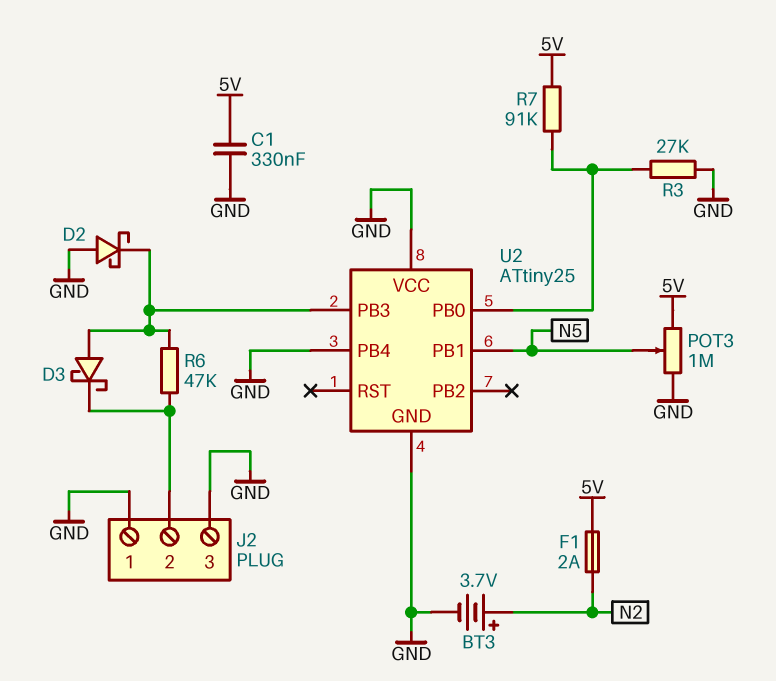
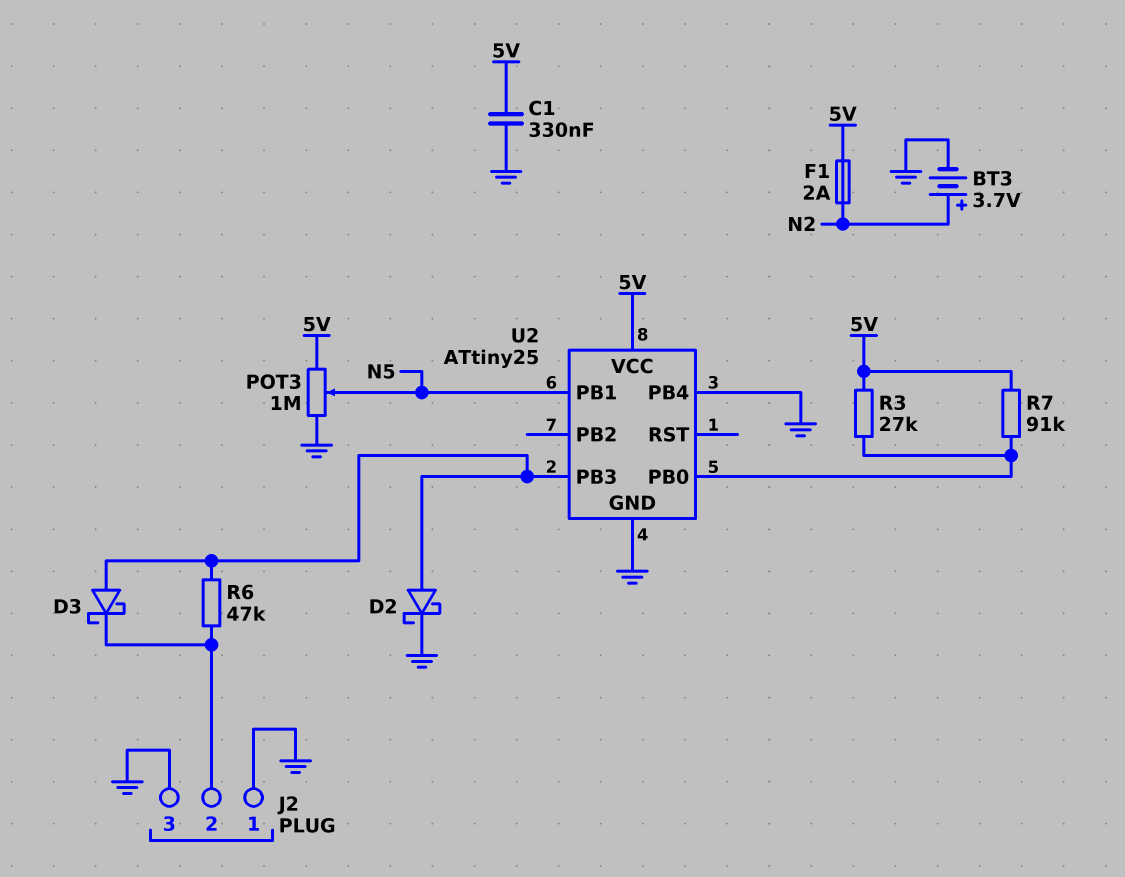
D2: schottky (A GND, K U2/PB3) -> schottky (A U2/PB3, K GND)
R3: 27k (GND, U2/PB0) -> 27k (5V, U2/PB0)
U2 pin VCC: GND -> 5V

